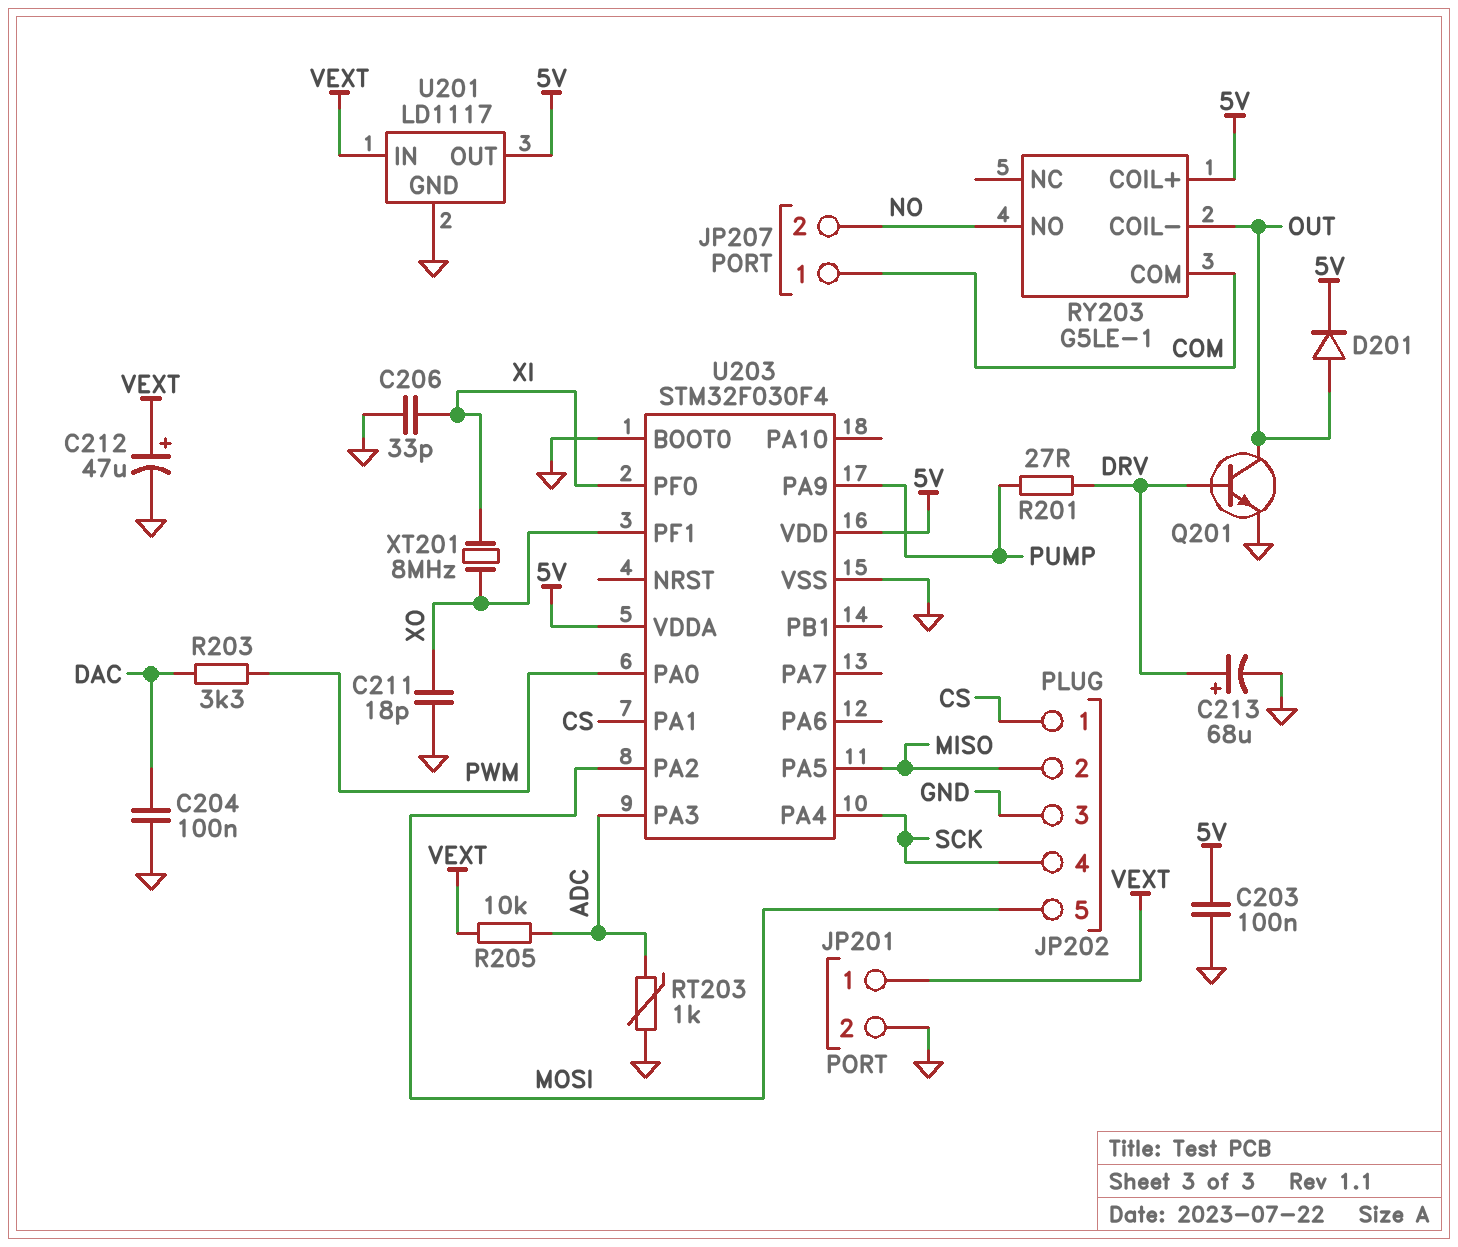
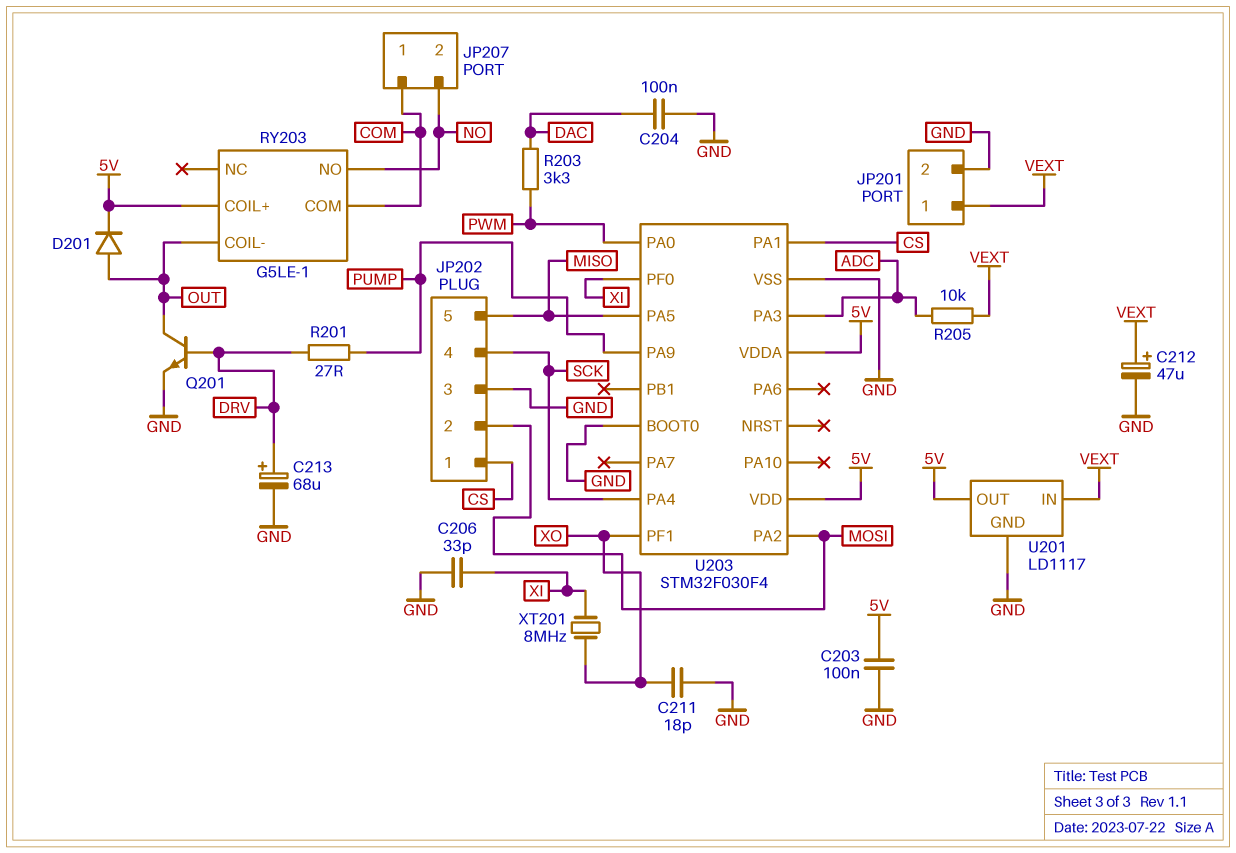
JP202 pin 2: MISO -> MOSI
JP202 pin 5: MOSI -> MISO
RT203: 1k (ADC, GND) -> none

